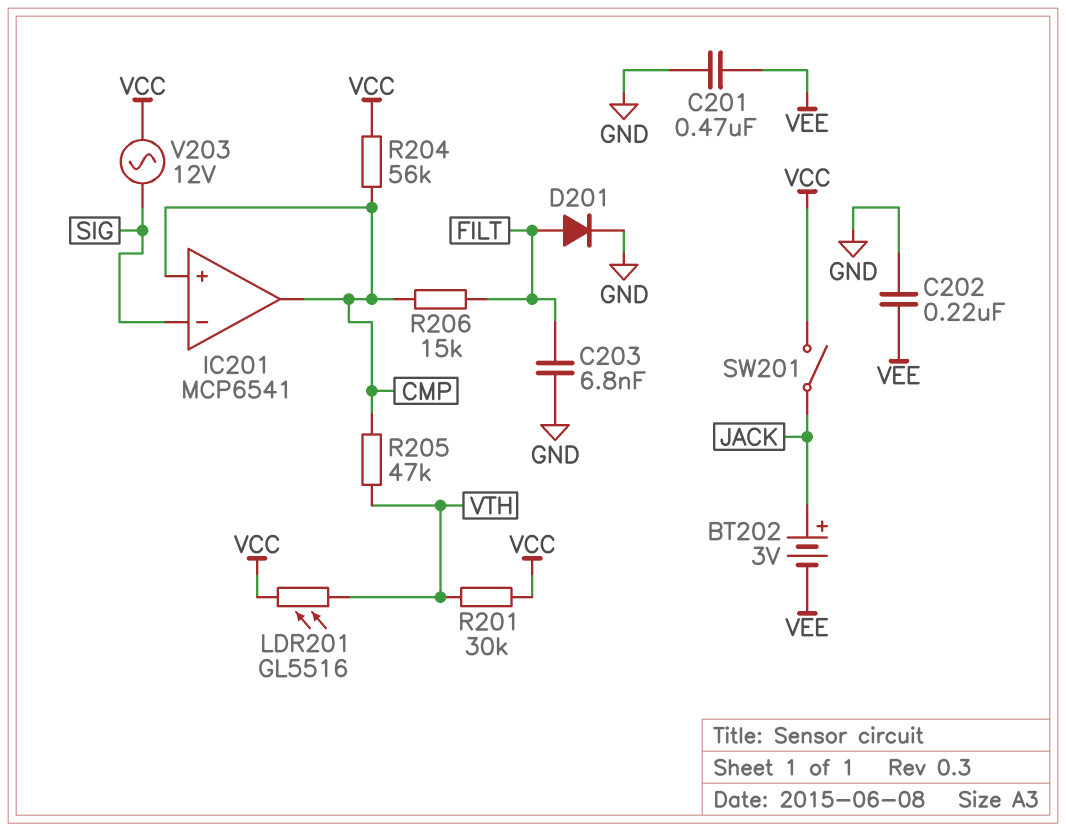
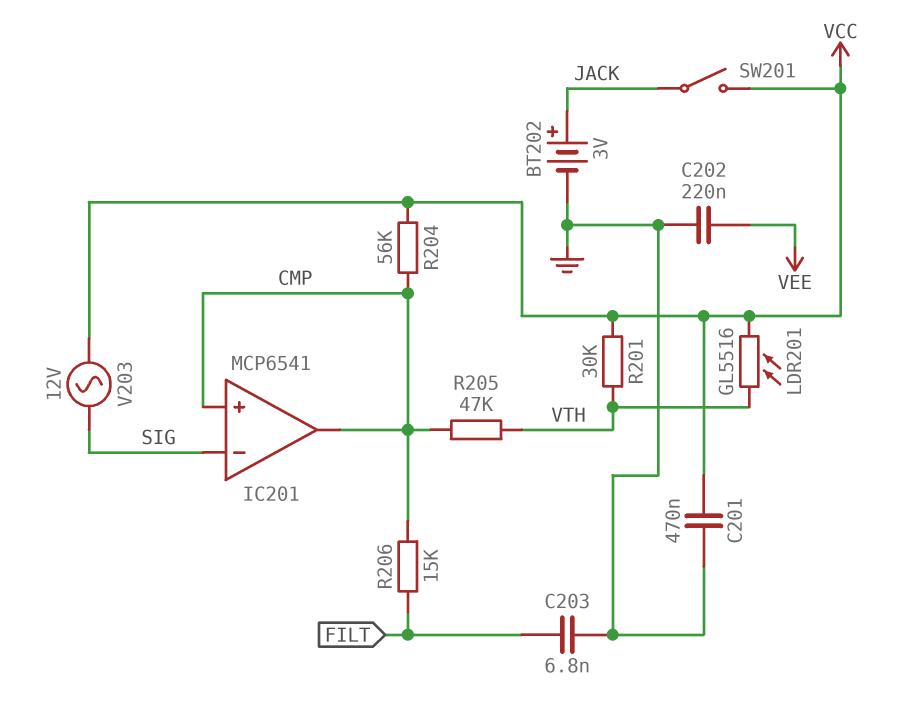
BT202: 3V (plus JACK, minus VEE) -> 3V (plus JACK, minus GND)
C201: 470nF (GND, VEE) -> 470nF (GND, VCC)
D201: diode (A FILT, K GND) -> none

